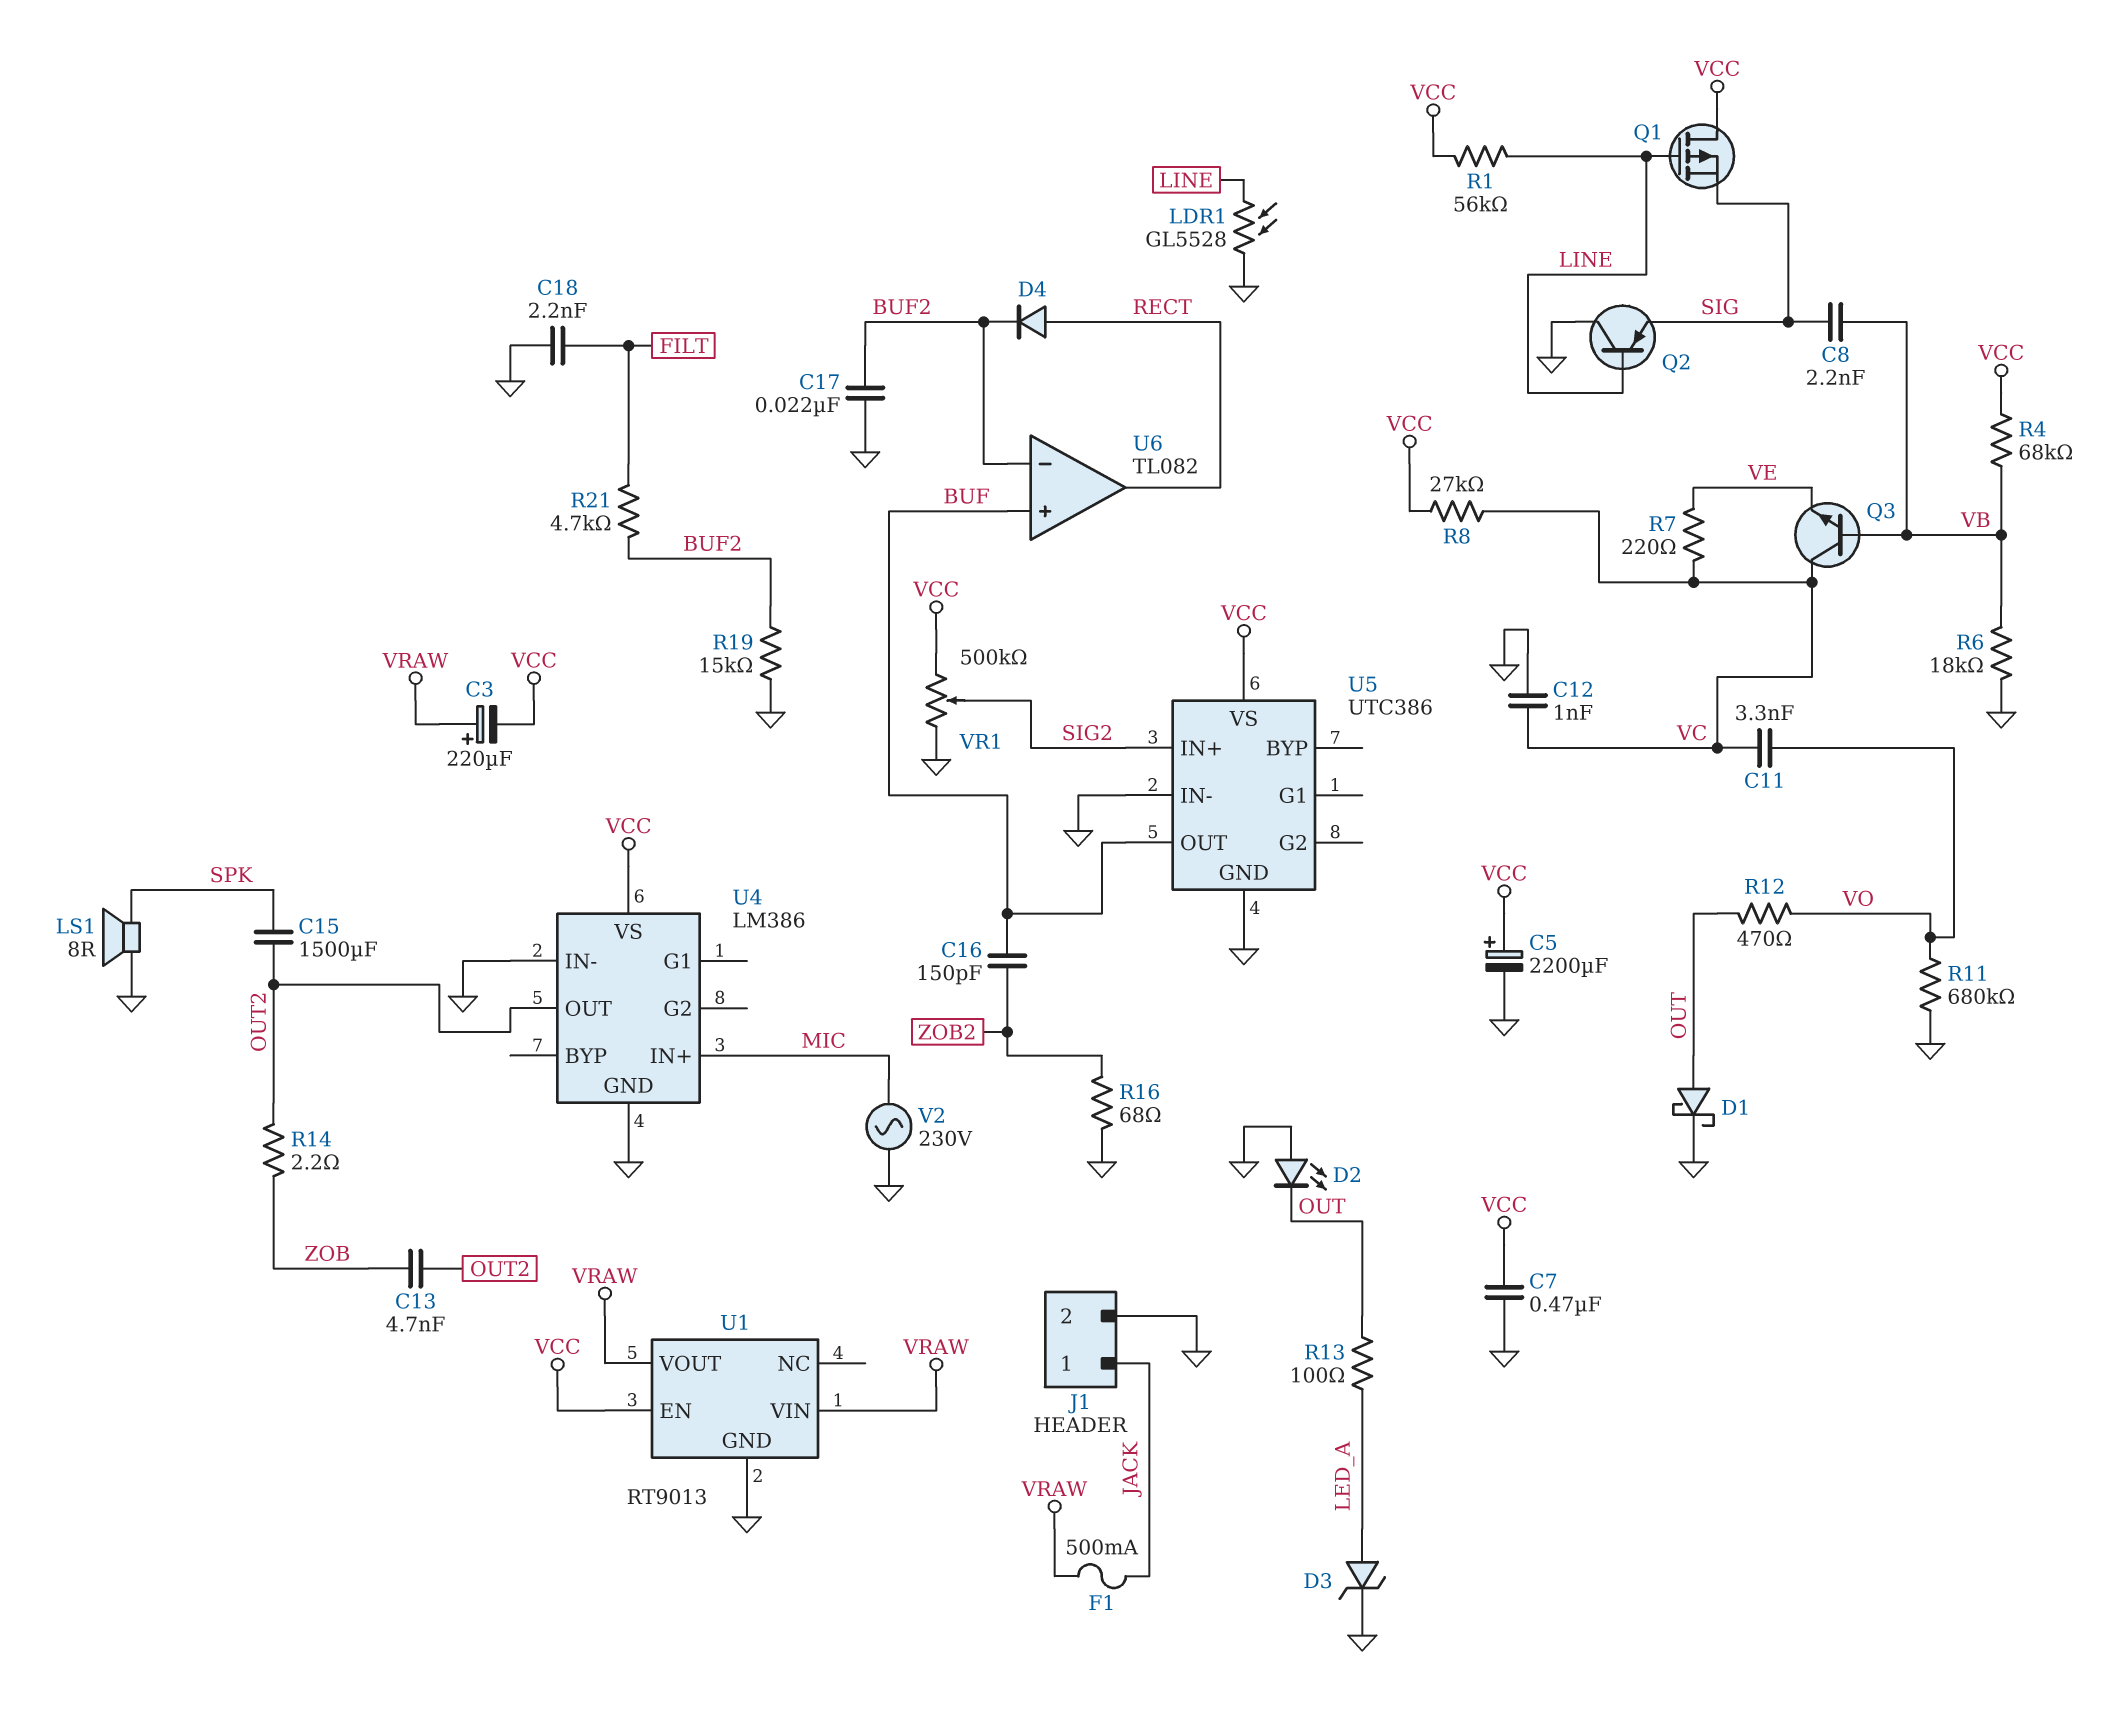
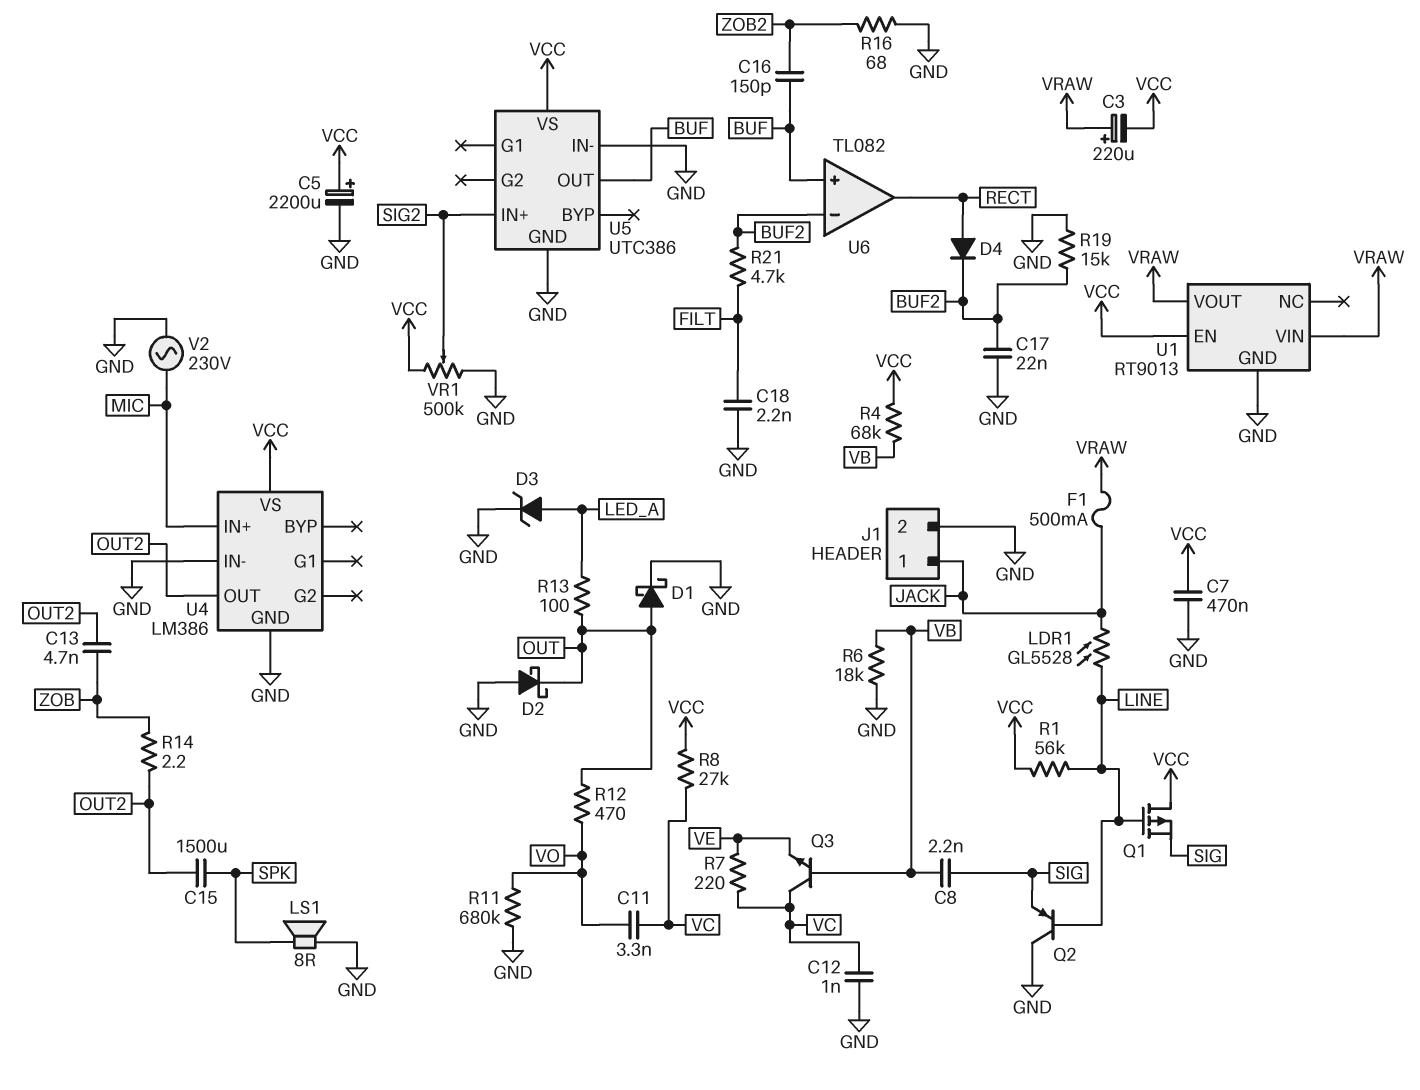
D2: LED (A GND, K OUT) -> schottky (A GND, K OUT)
LDR1: GL5528 (GND, LINE) -> GL5528 (JACK, LINE)

